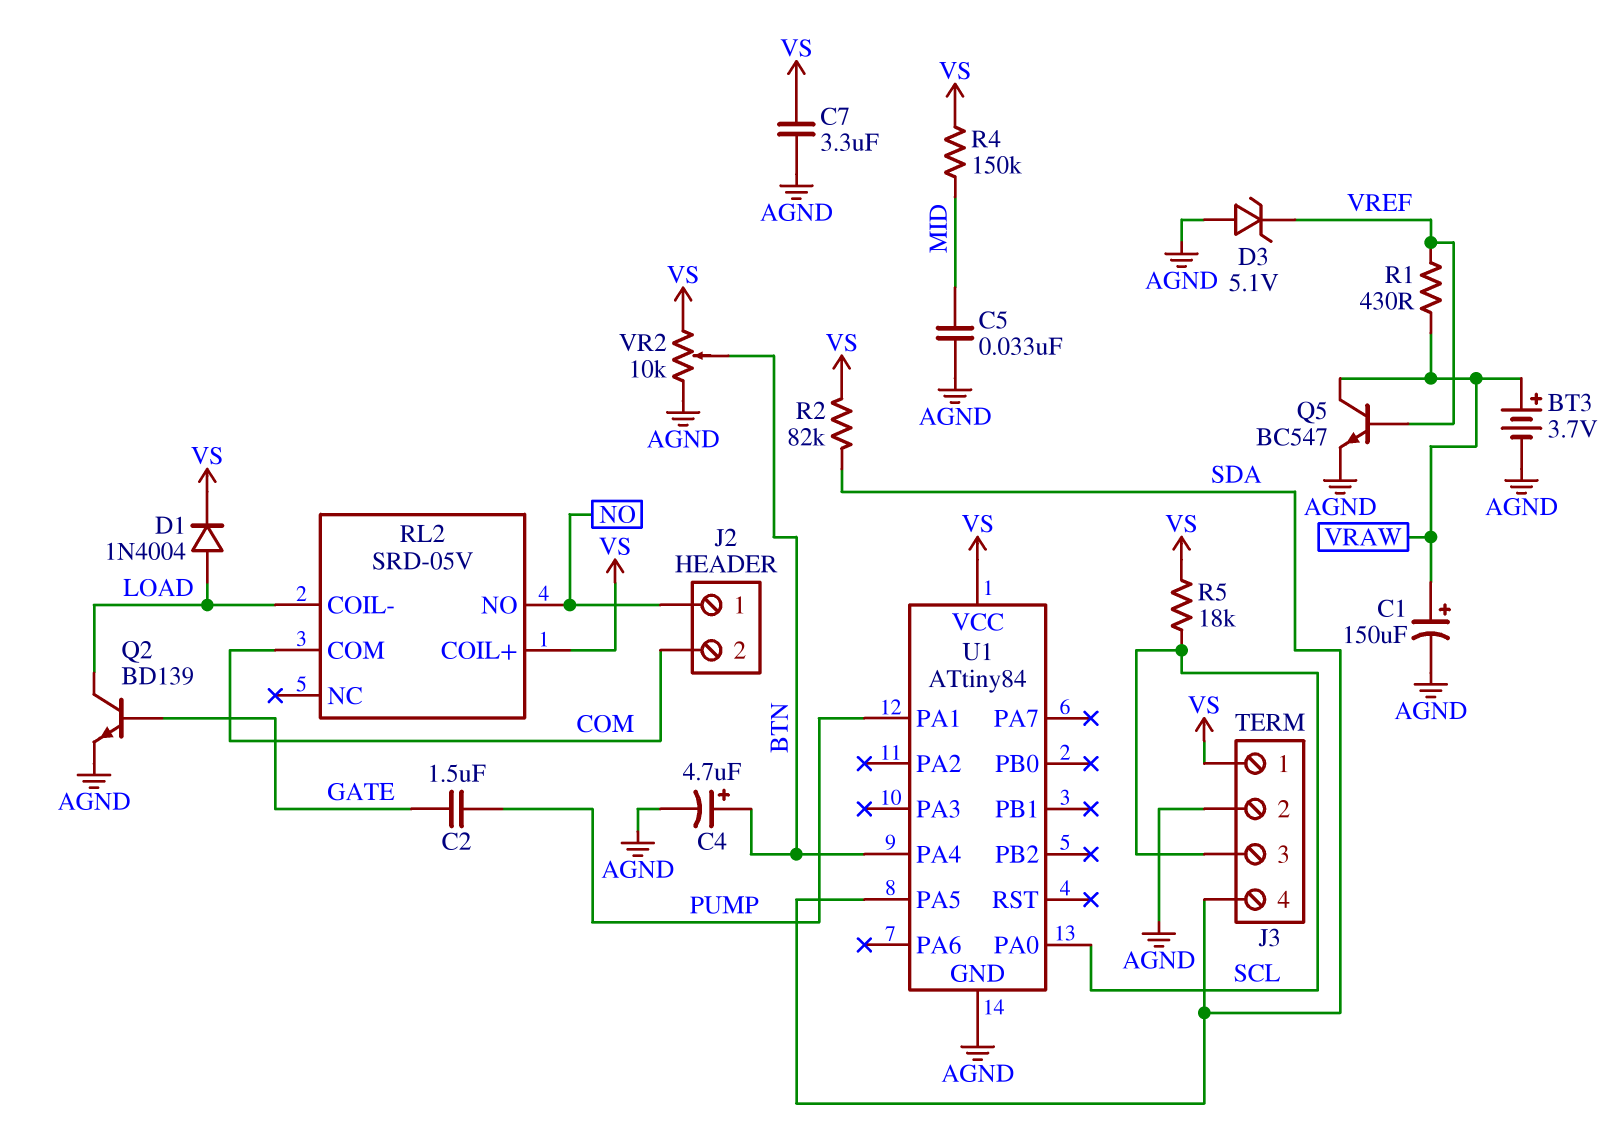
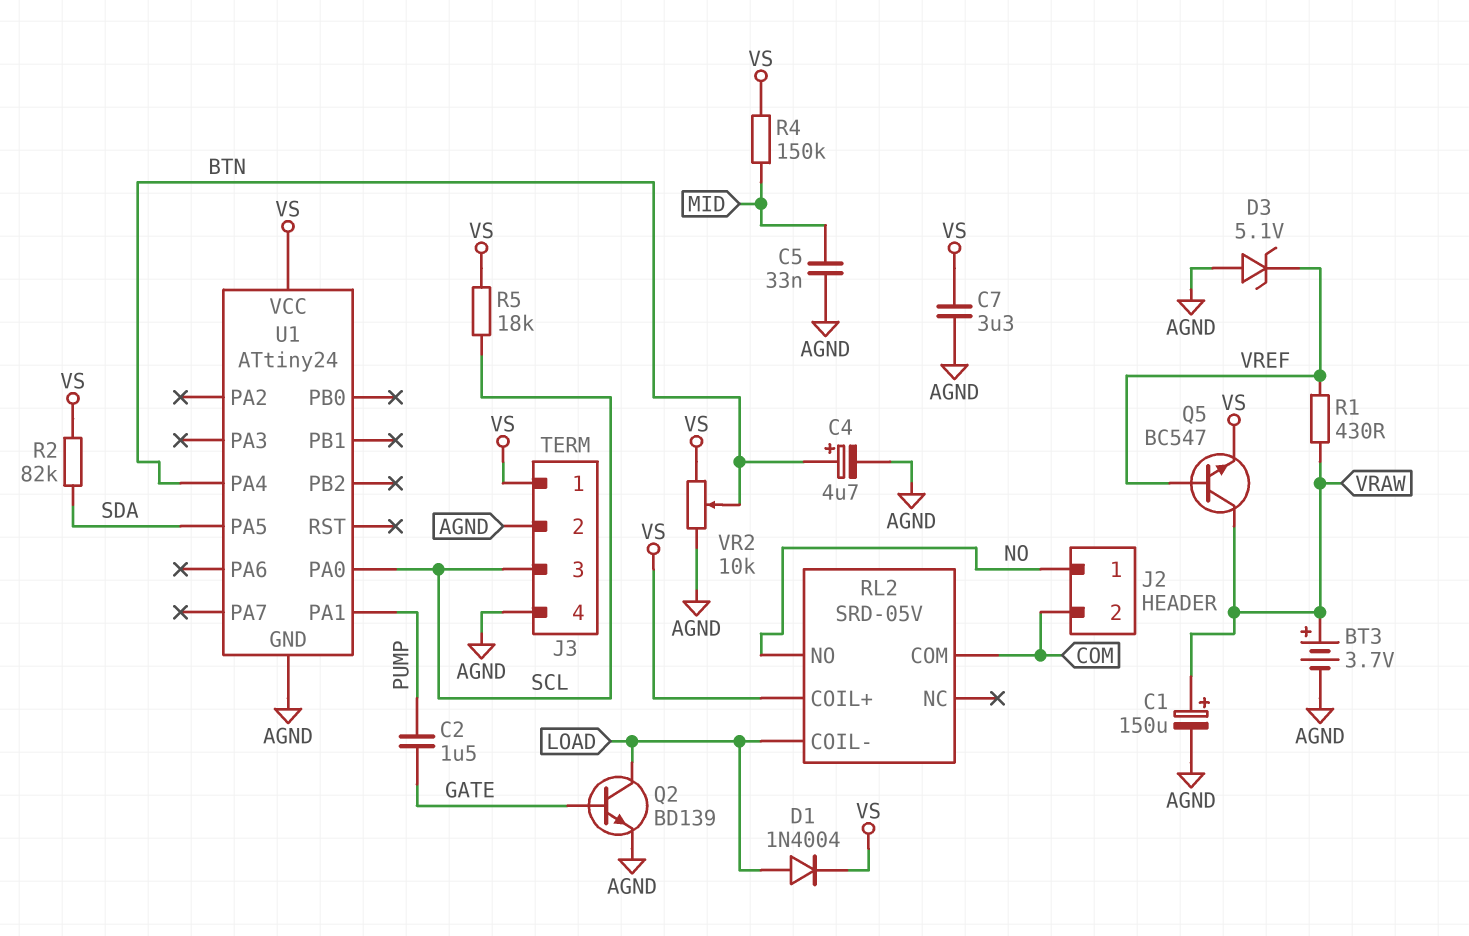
J3 pin 4: SDA -> AGND
Q5: NPN BC547 (B VREF, C VRAW, E AGND) -> NPN BC547 (B VREF, C VRAW, E VS)
U1: ATtiny84 -> ATtiny24

